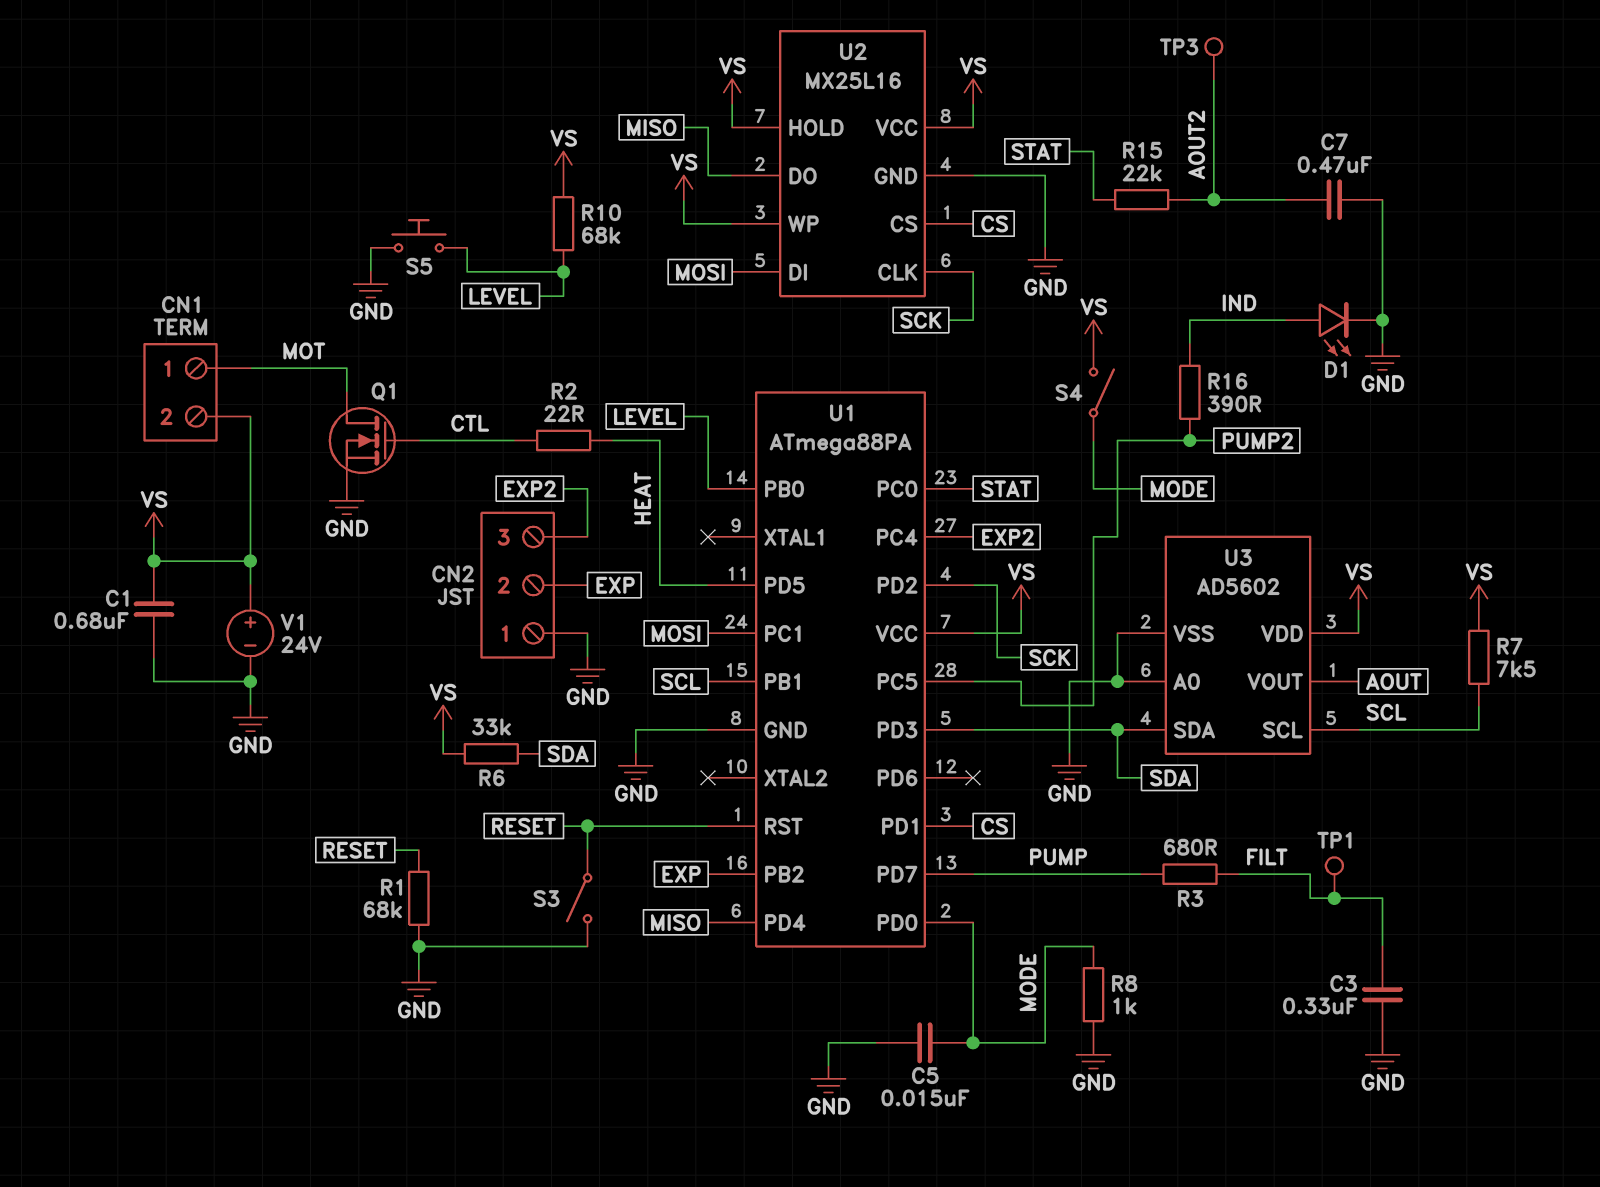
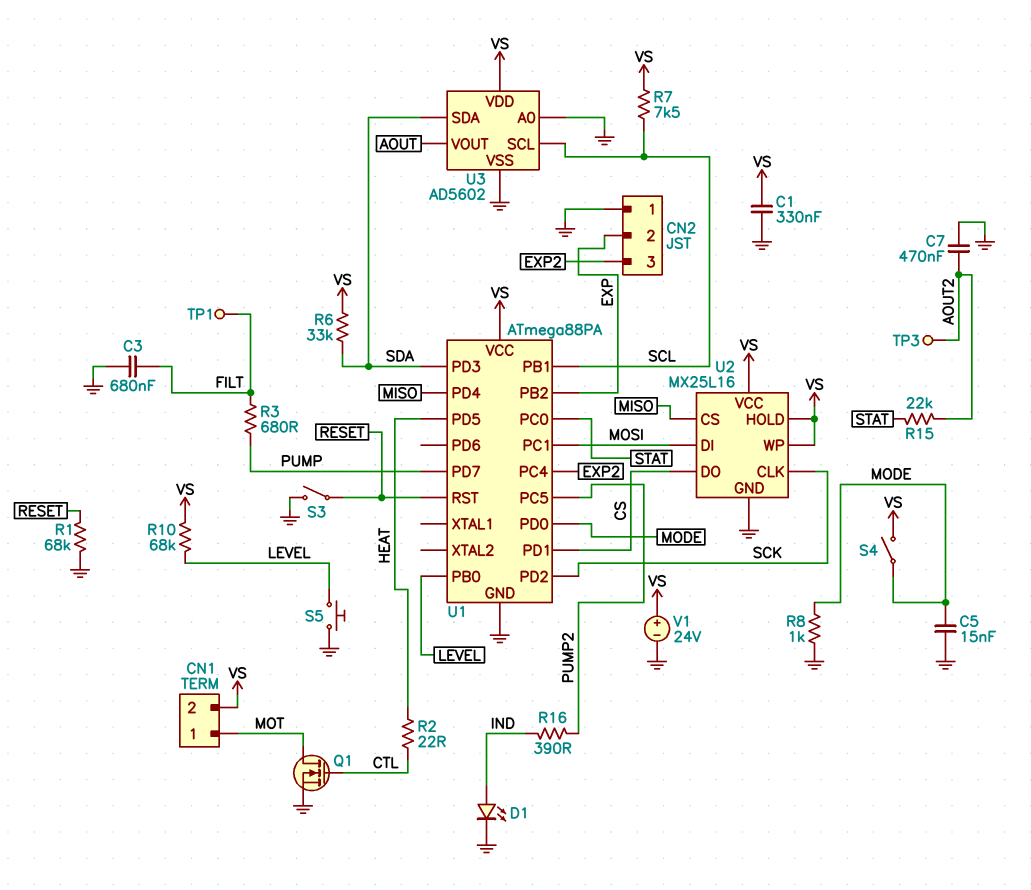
C1: 680nF (GND, VS) -> 330nF (GND, VS)
C3: 330nF (FILT, GND) -> 680nF (FILT, GND)
U2 pin CS: CS -> MISO
U2 pin DO: MISO -> CS

